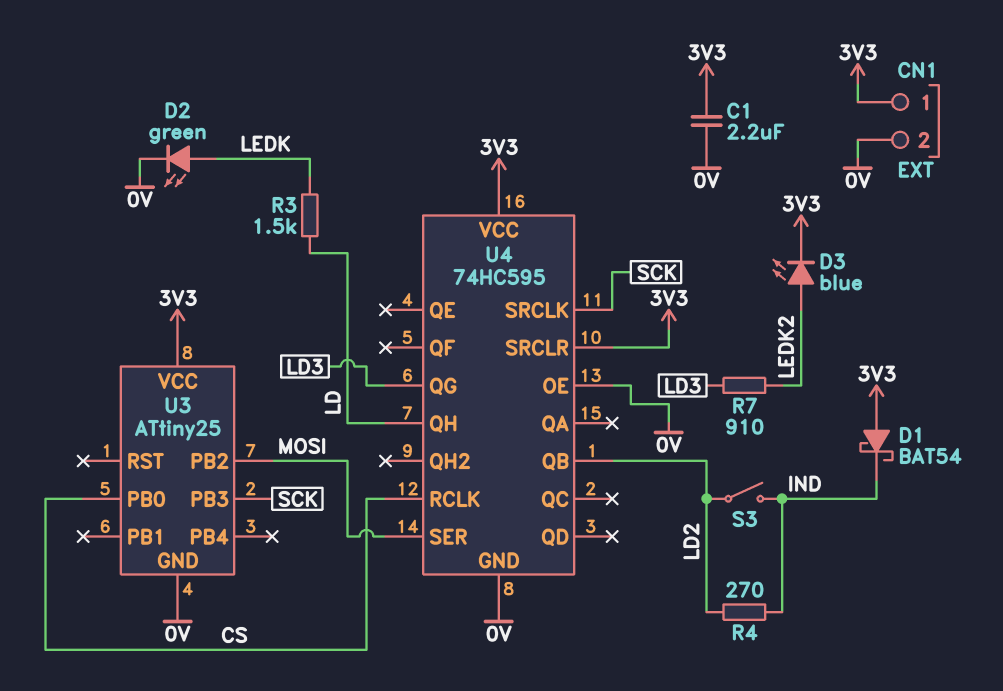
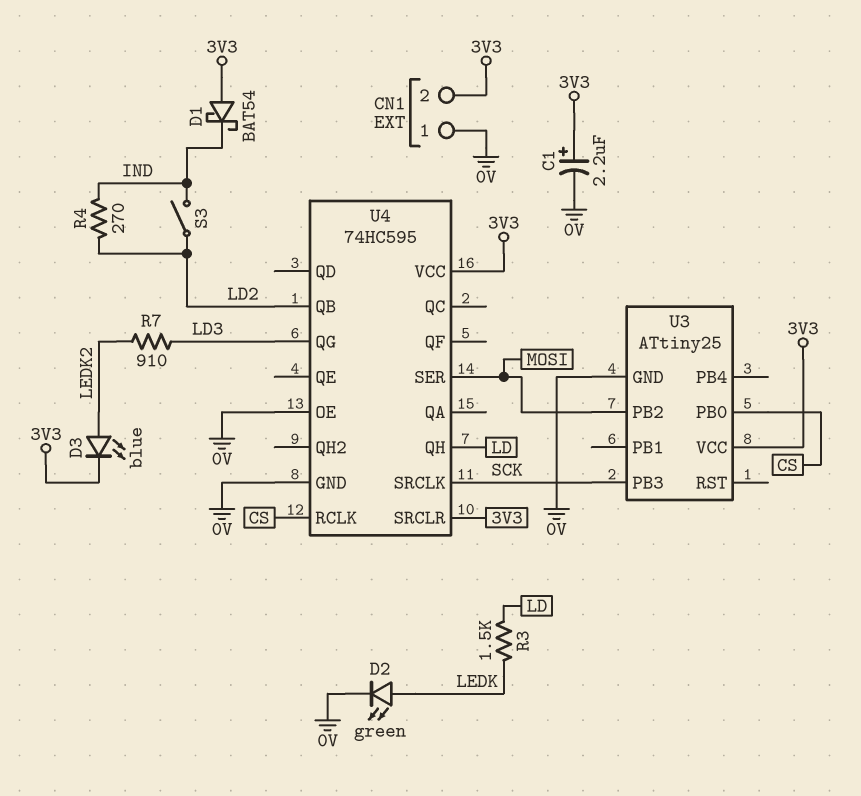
C1: 2.2uF (0V, 3V3) -> 2.2uF (plus 3V3, minus 0V)
CN1 pin 1: 3V3 -> 0V
CN1 pin 2: 0V -> 3V3

